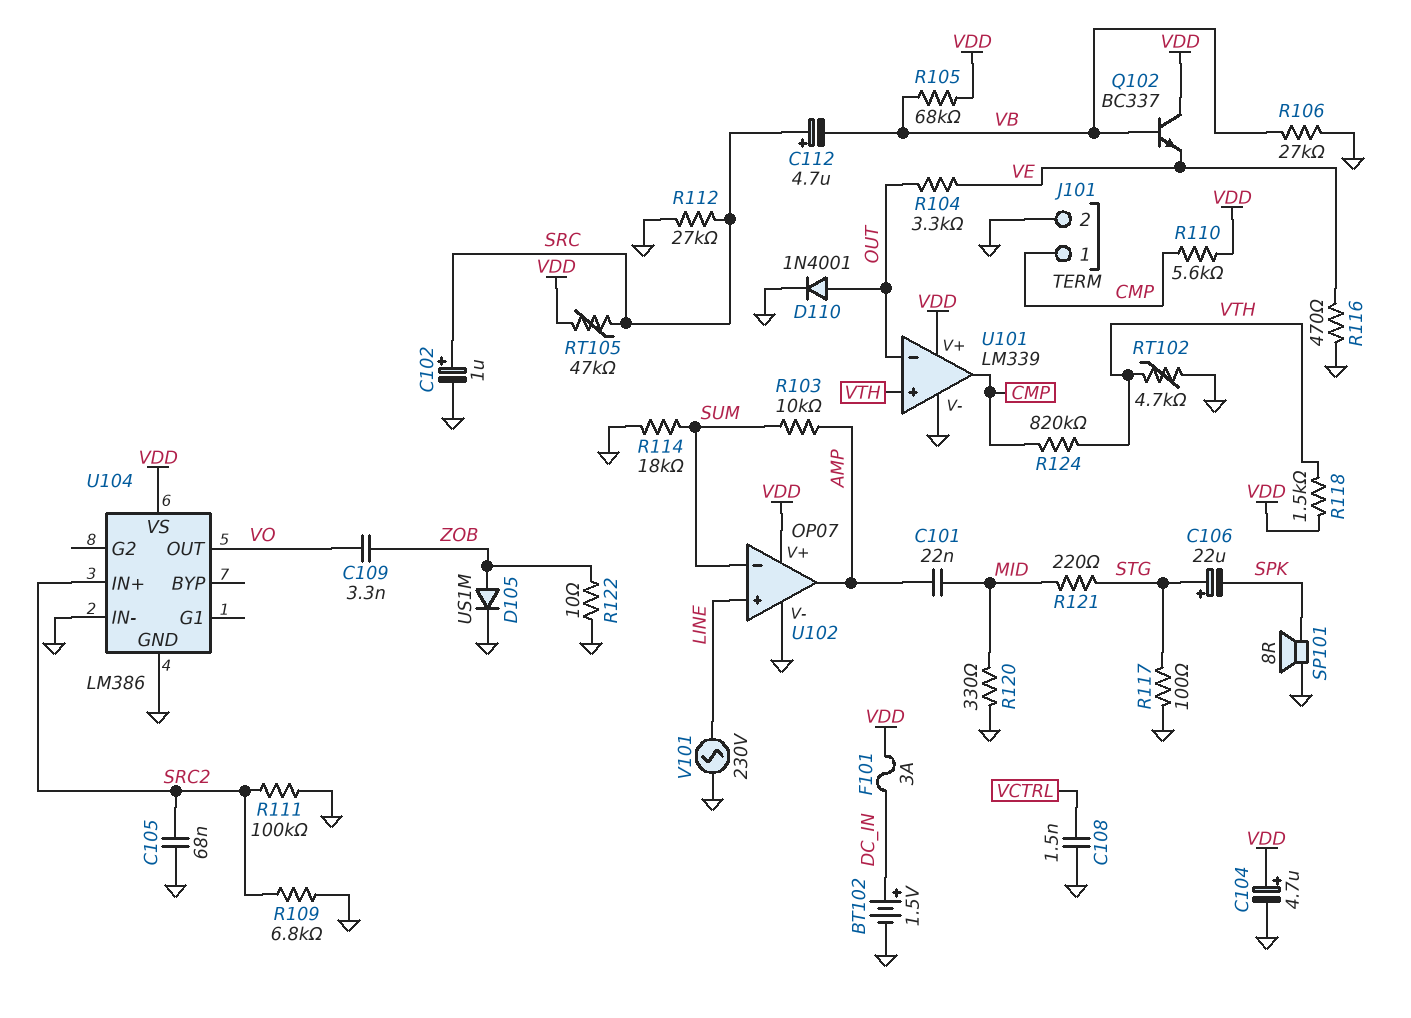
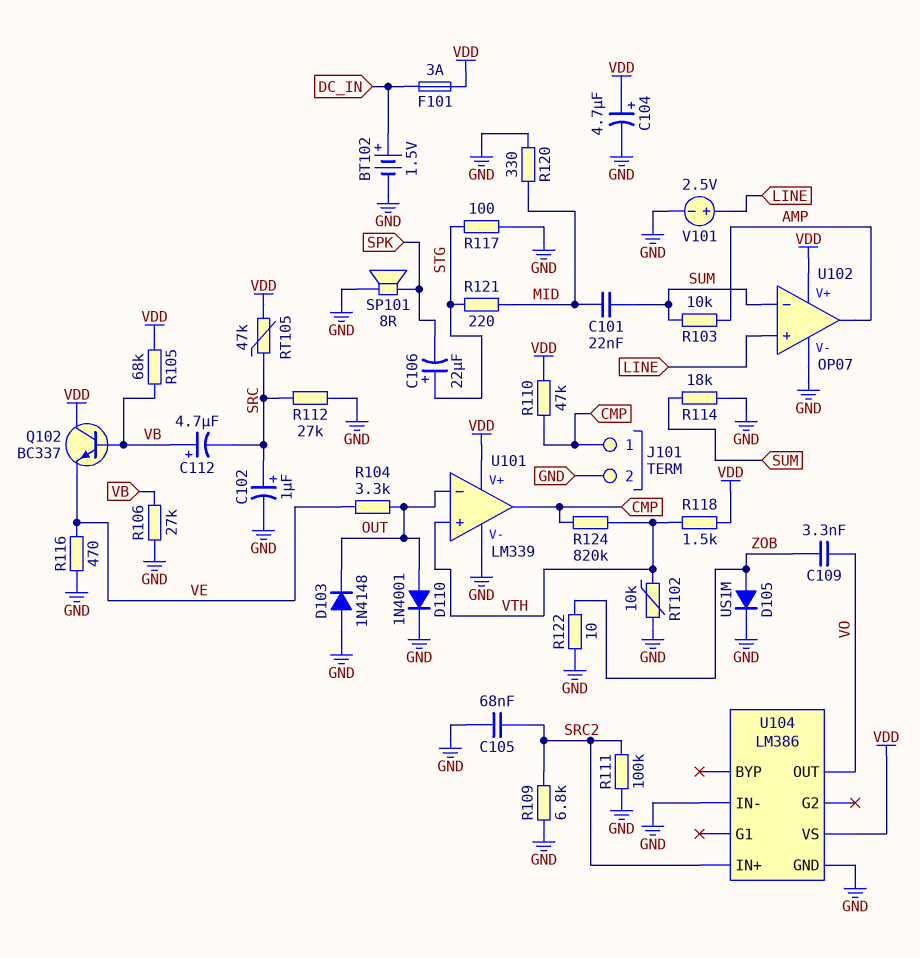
C101: 22nF (AMP, MID) -> 22nF (MID, SUM)
C108: 1.5nF (GND, VCTRL) -> none
C112: 4.7uF (plus SRC, minus VB) -> 4.7uF (plus VB, minus SRC)
D103: none -> diode 1N4148 (A GND, K OUT)
R110: 5.6k (CMP, VDD) -> 47k (CMP, VDD)
RT102: 4.7k (GND, VTH) -> 10k (GND, VTH)
V101: AC 230V (GND, LINE) -> 2.5V (plus LINE, minus GND)

